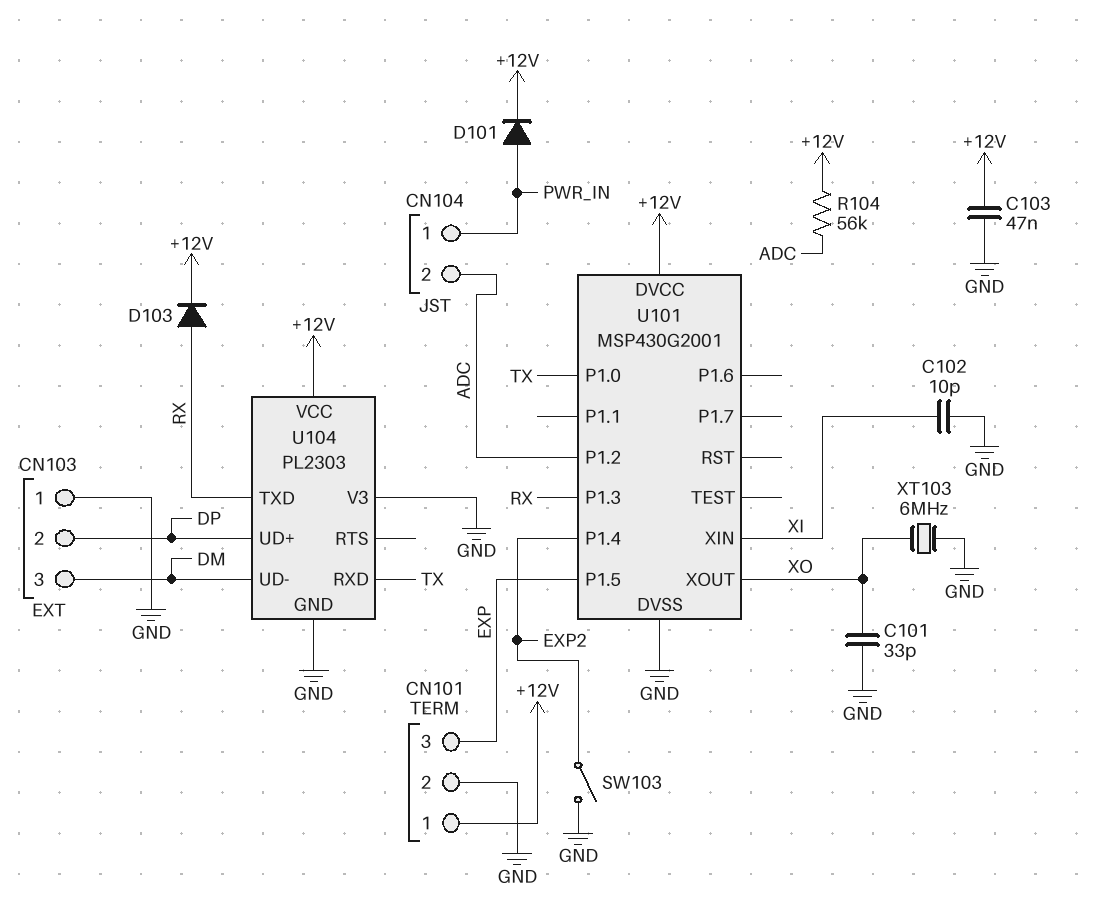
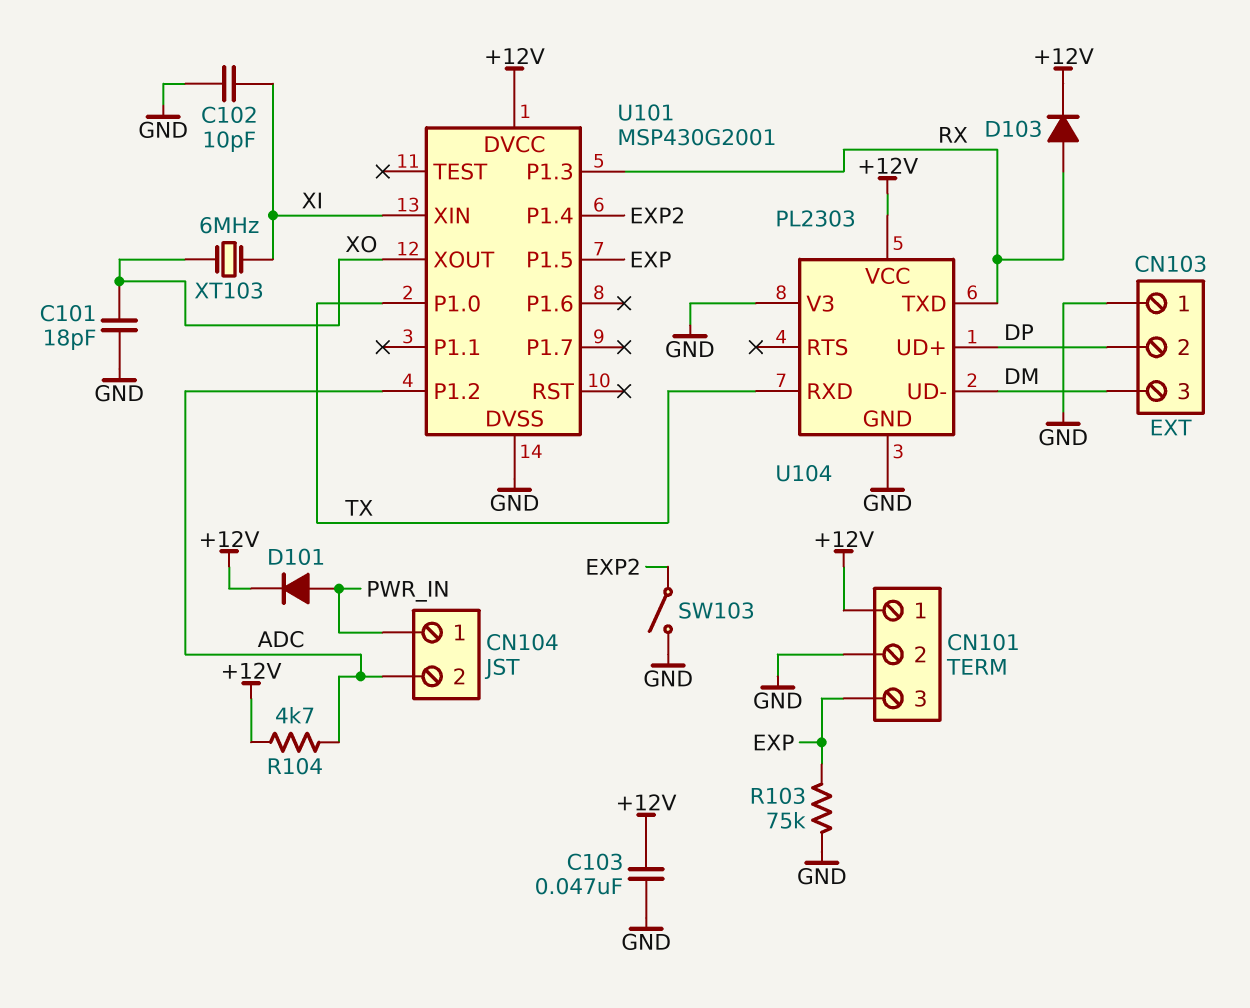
C101: 33pF (GND, XO) -> 18pF (GND, XO)
R103: none -> 75k (EXP, GND)
R104: 56k (+12V, ADC) -> 4.7k (+12V, ADC)
XT103: 6MHz (GND, XO) -> 6MHz (XI, XO)

